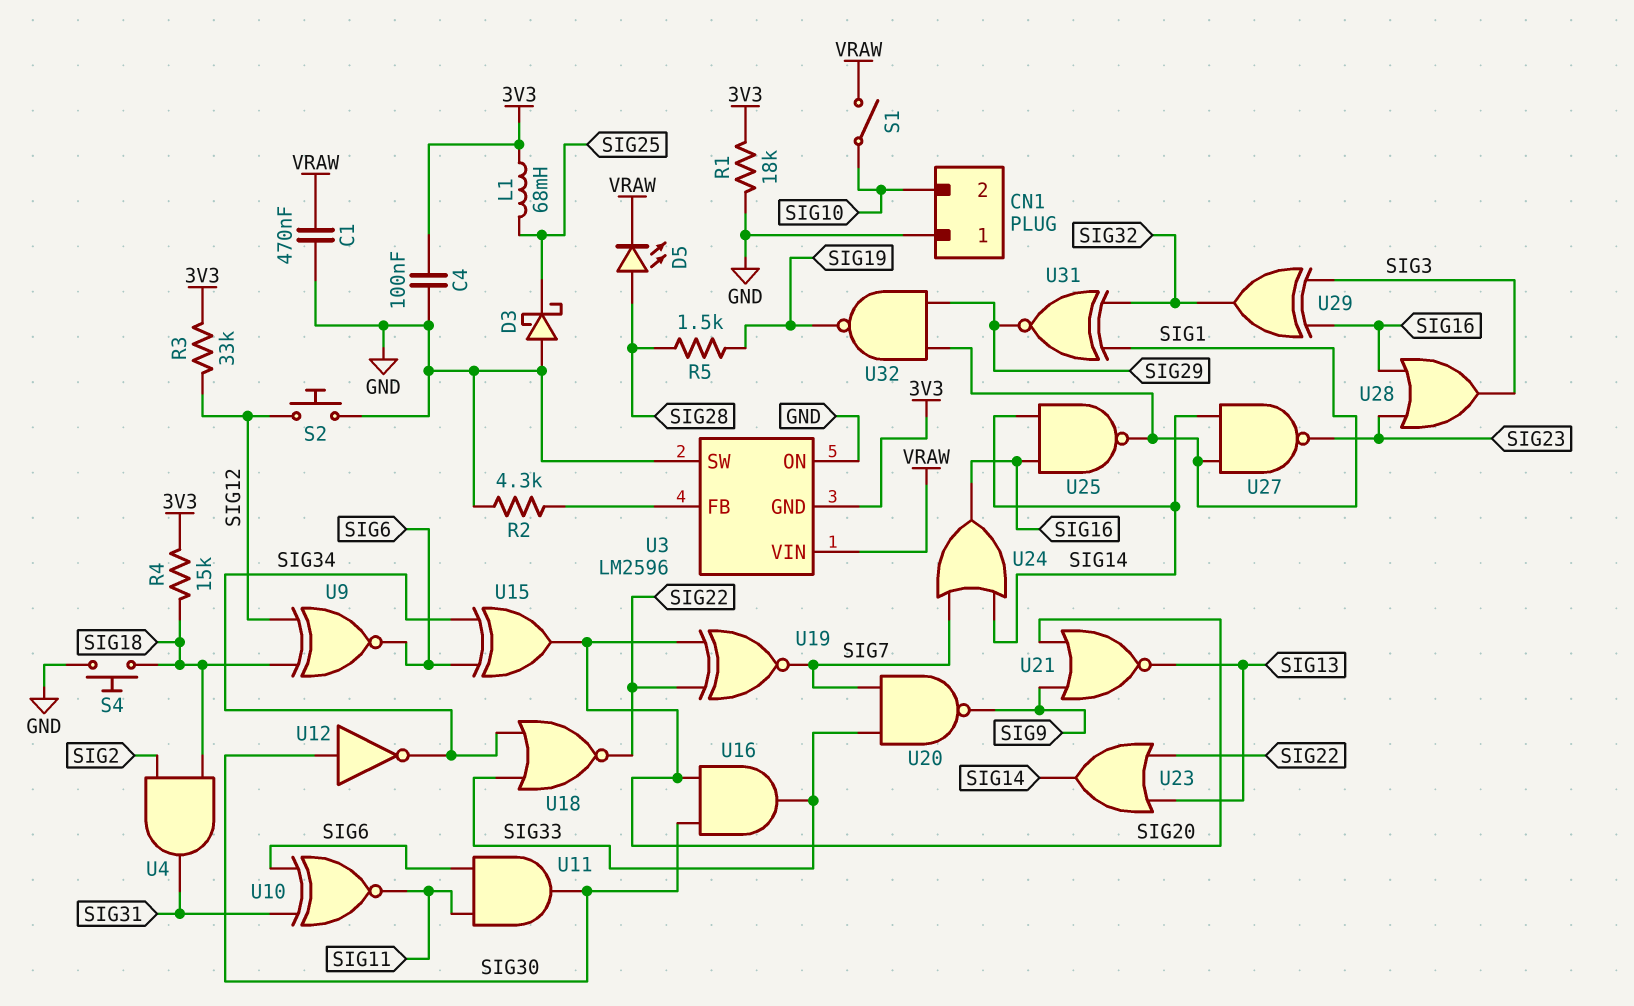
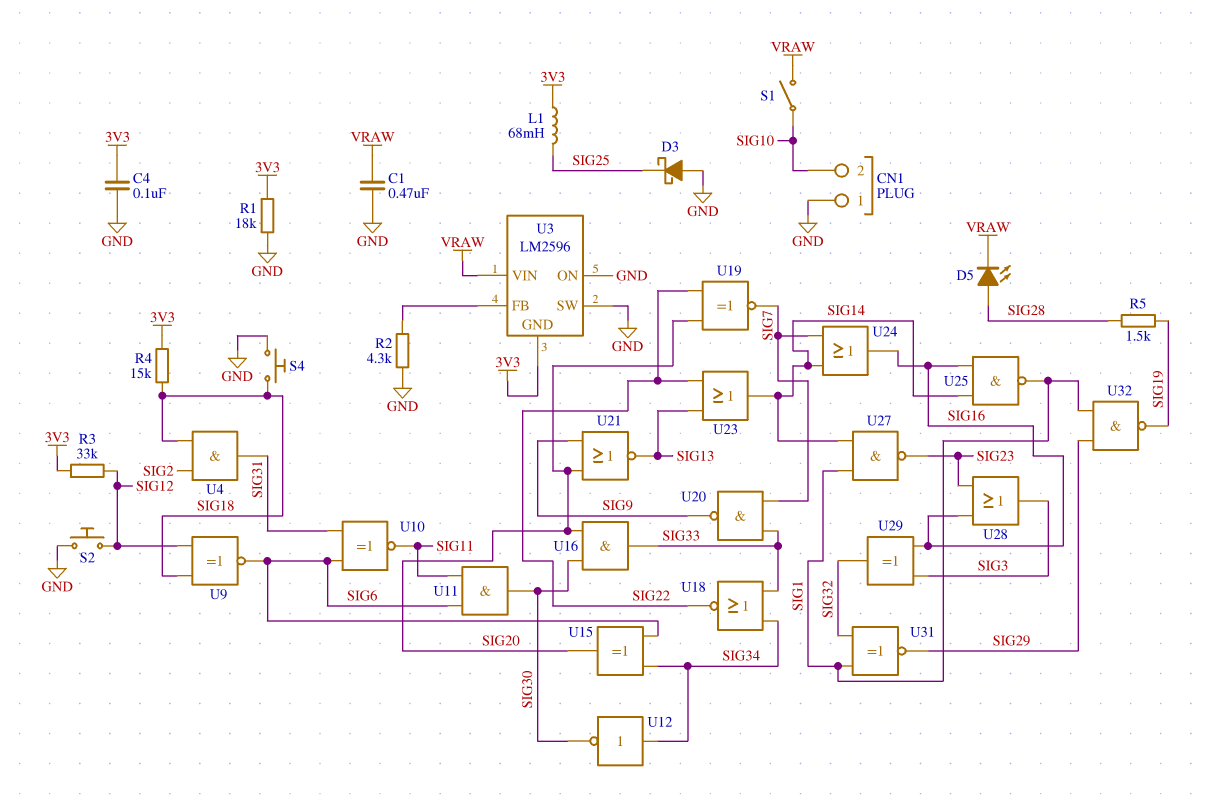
U12: NOT (in SIG30, out SIG34) -> NOT (in SIG34, out SIG30)

